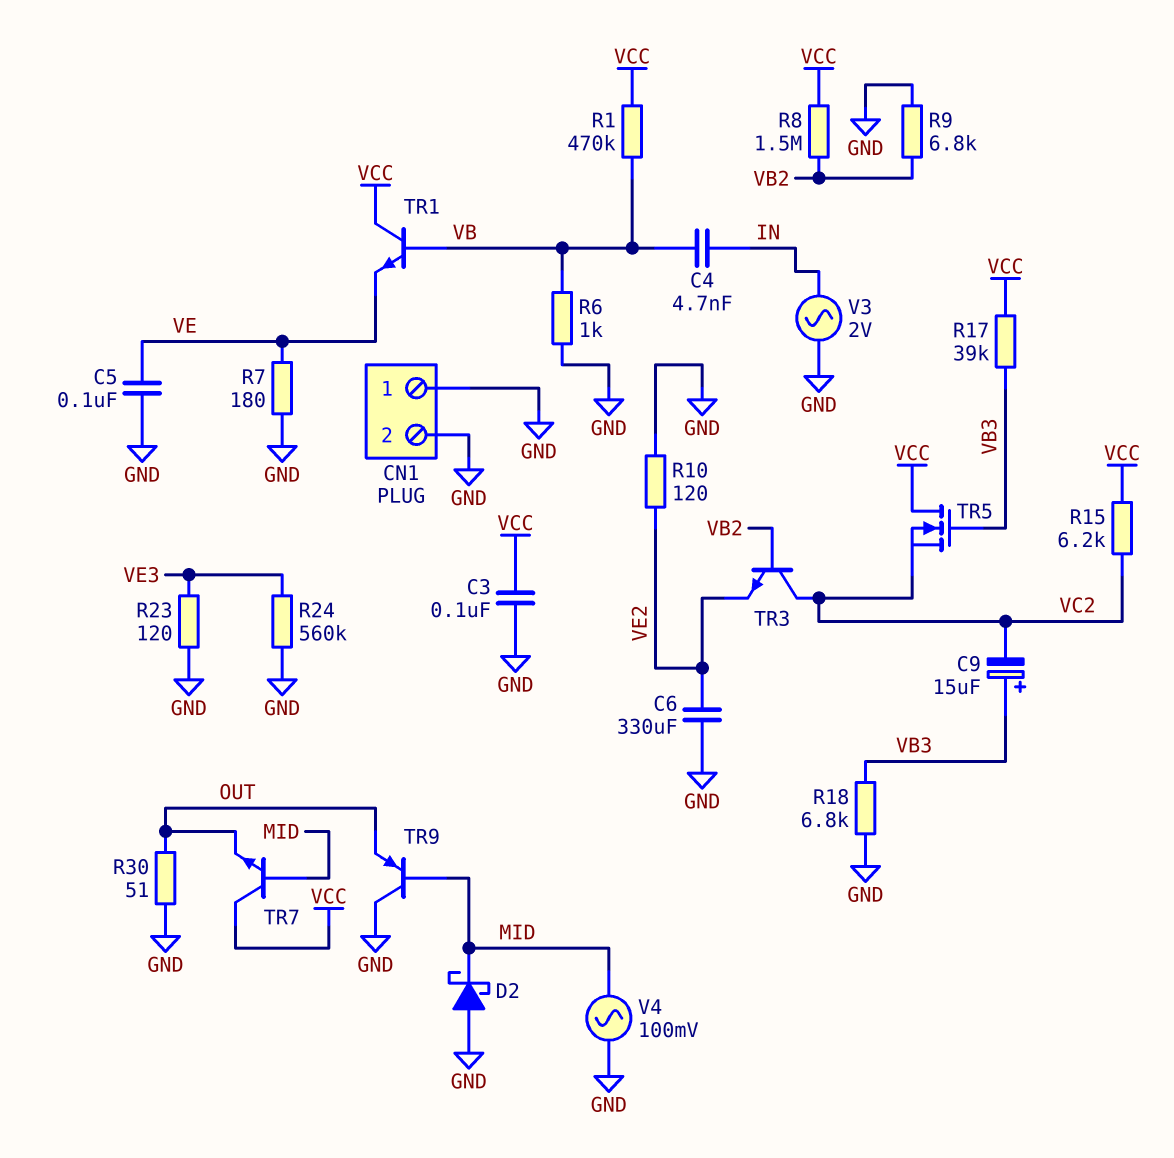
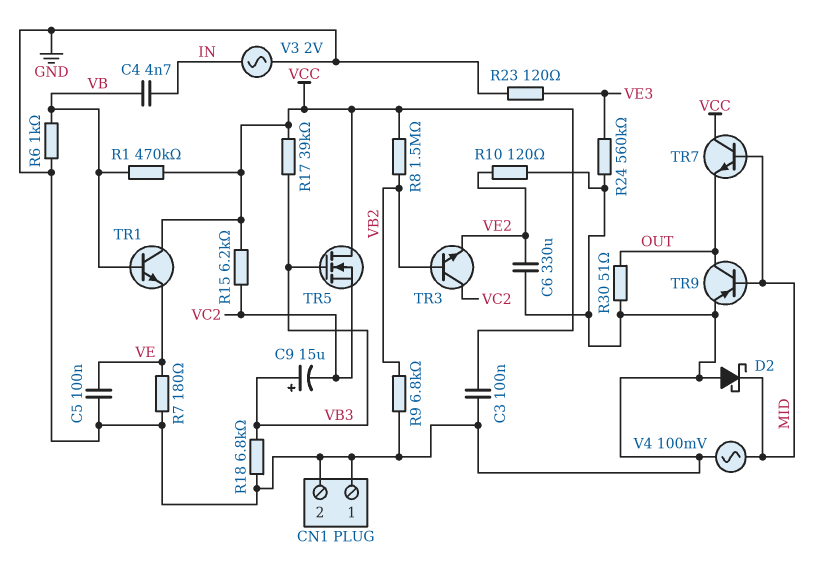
TR9: PNP (B MID, C GND, E OUT) -> PNP (B MID, C OUT, E GND)

